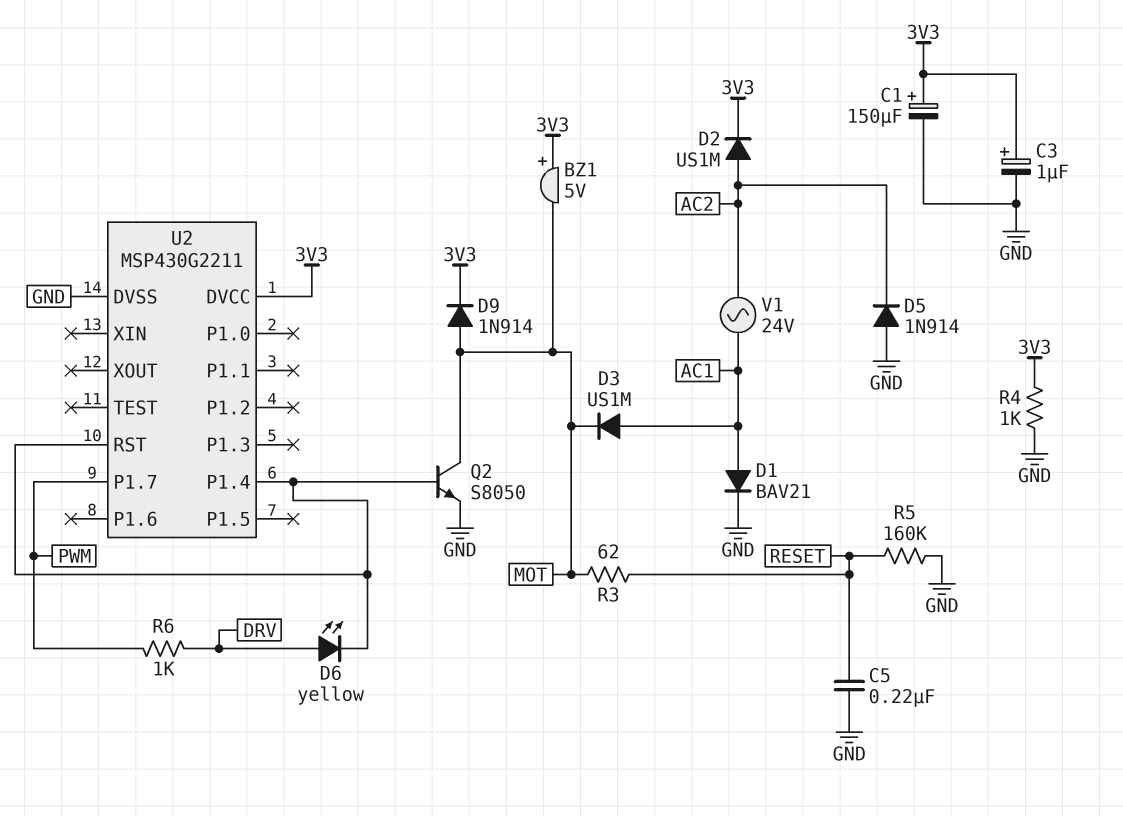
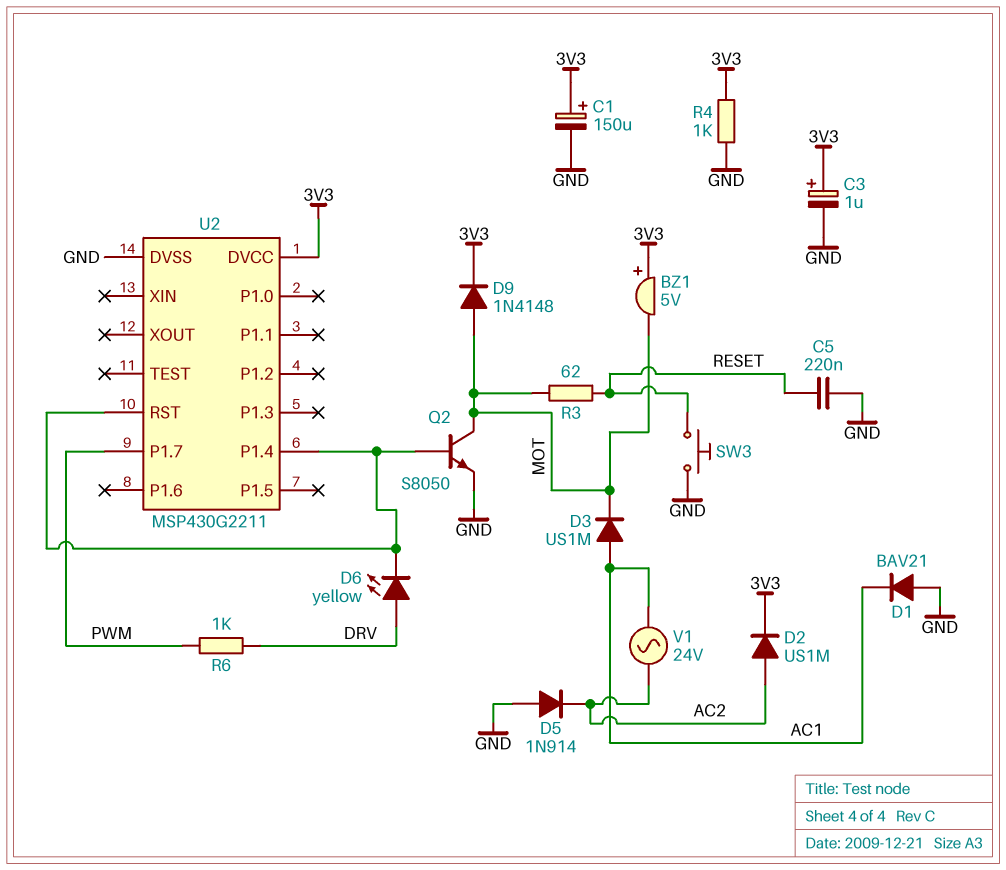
D1: diode BAV21 (A AC1, K GND) -> diode BAV21 (A GND, K AC1)
D9: diode 1N914 (A MOT, K 3V3) -> diode 1N4148 (A MOT, K 3V3)
R5: 160k (GND, RESET) -> none
SW3: none -> button (GND, RESET)

